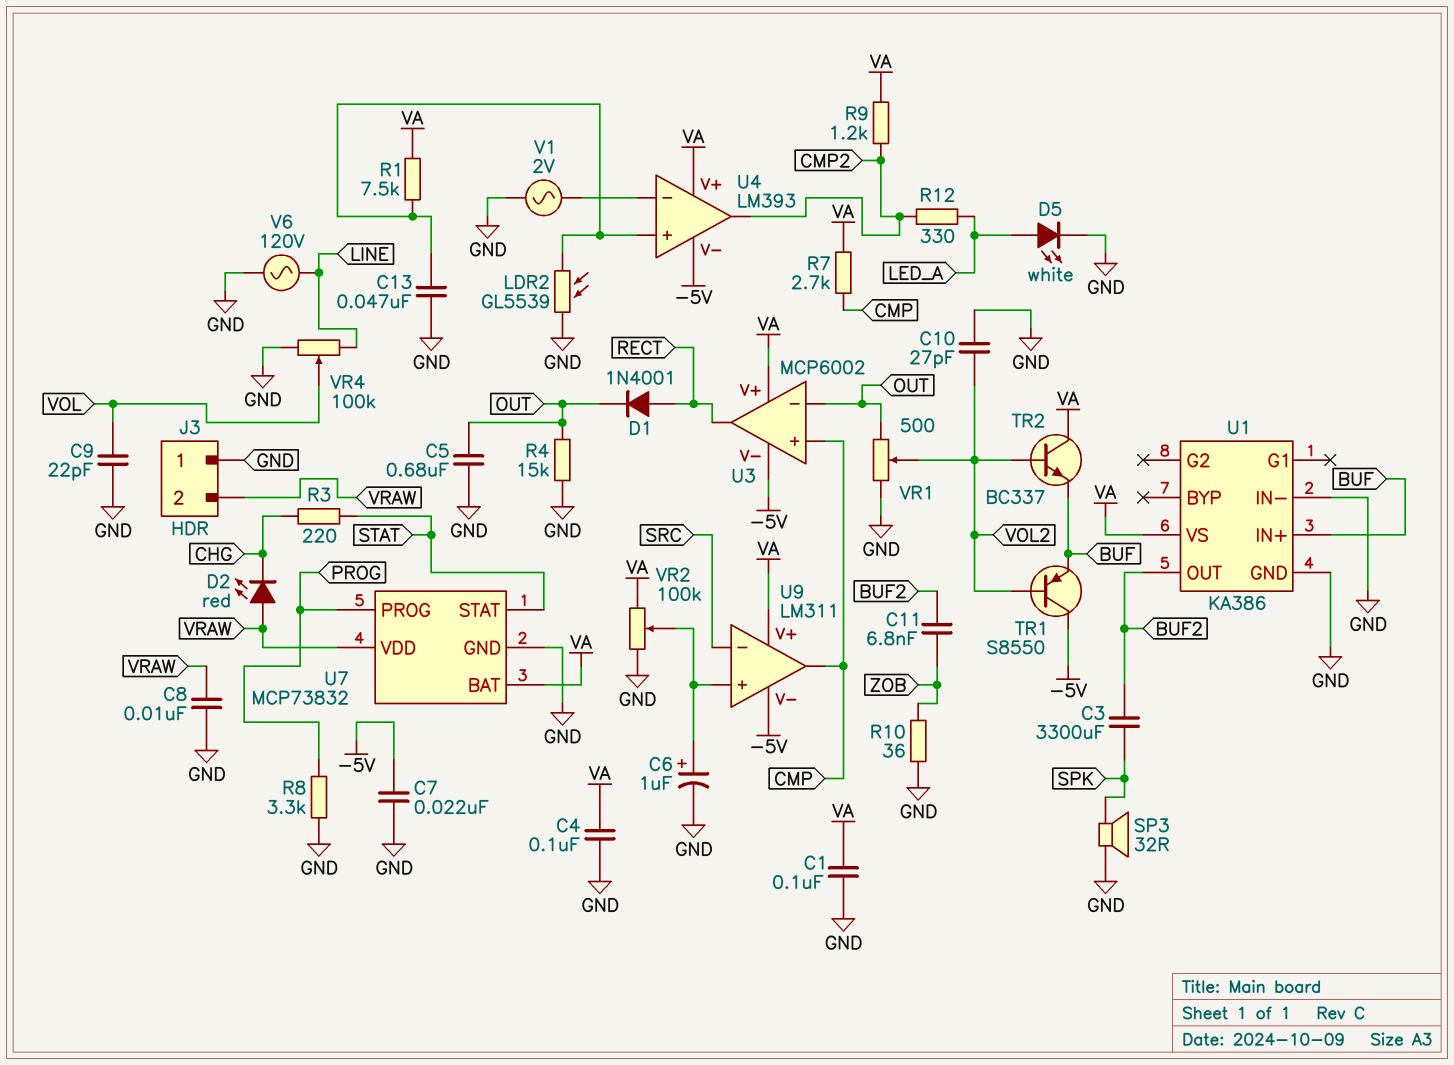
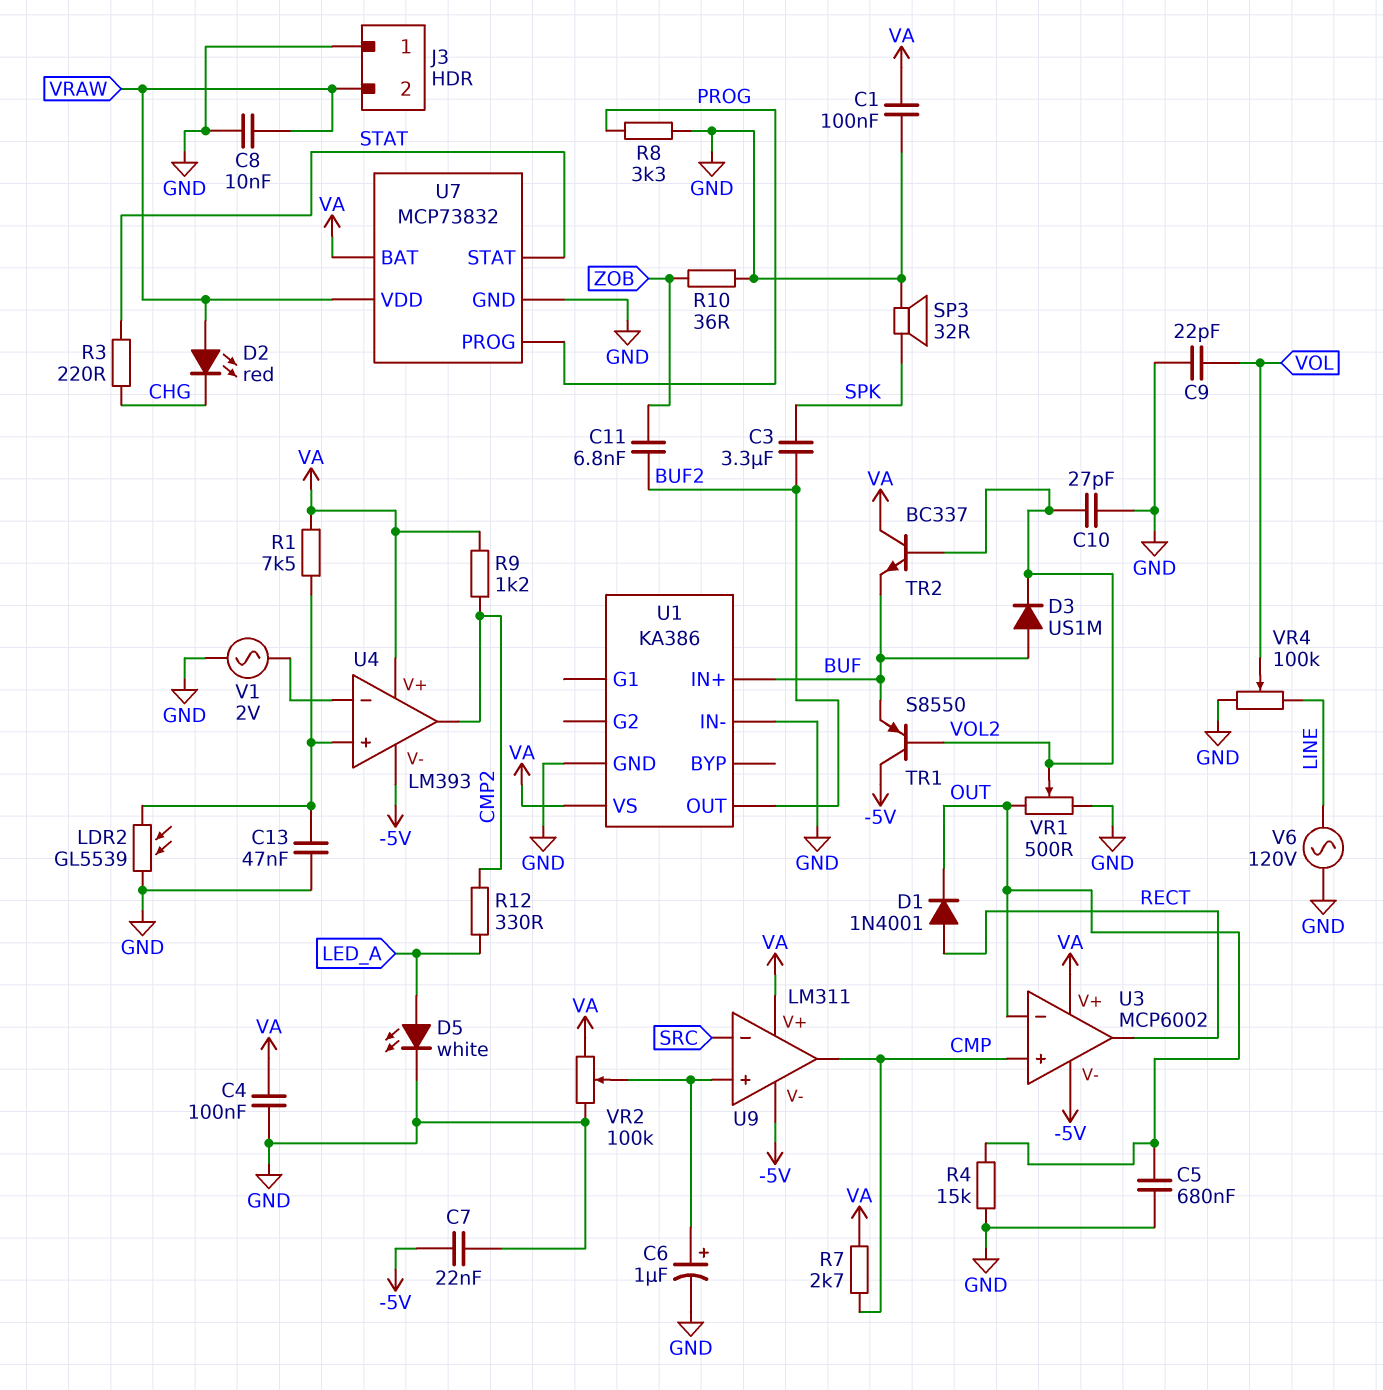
C3: 3300uF (BUF2, SPK) -> 3.3uF (BUF2, SPK)
D3: none -> diode US1M (A BUF, K VOL2)

